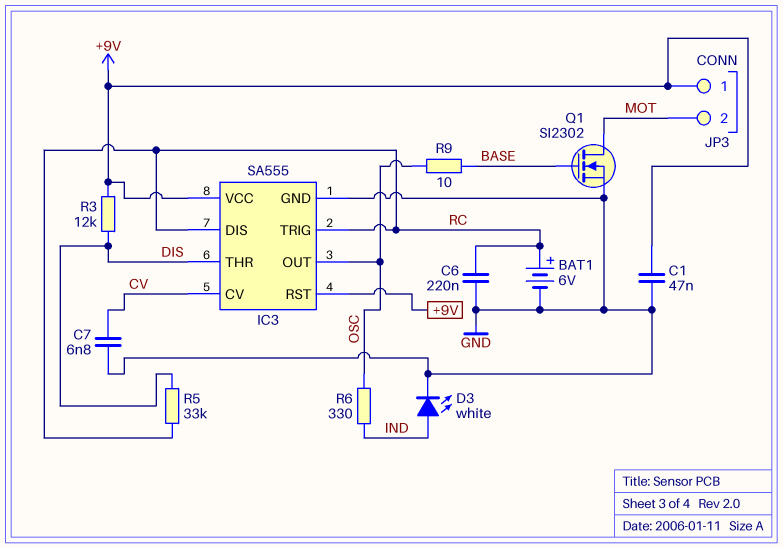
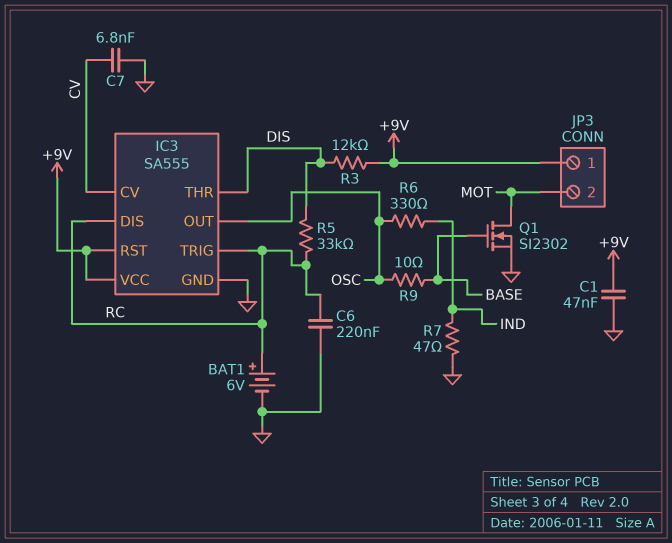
D3: LED white (A IND, K GND) -> none
R7: none -> 47 (GND, IND)

